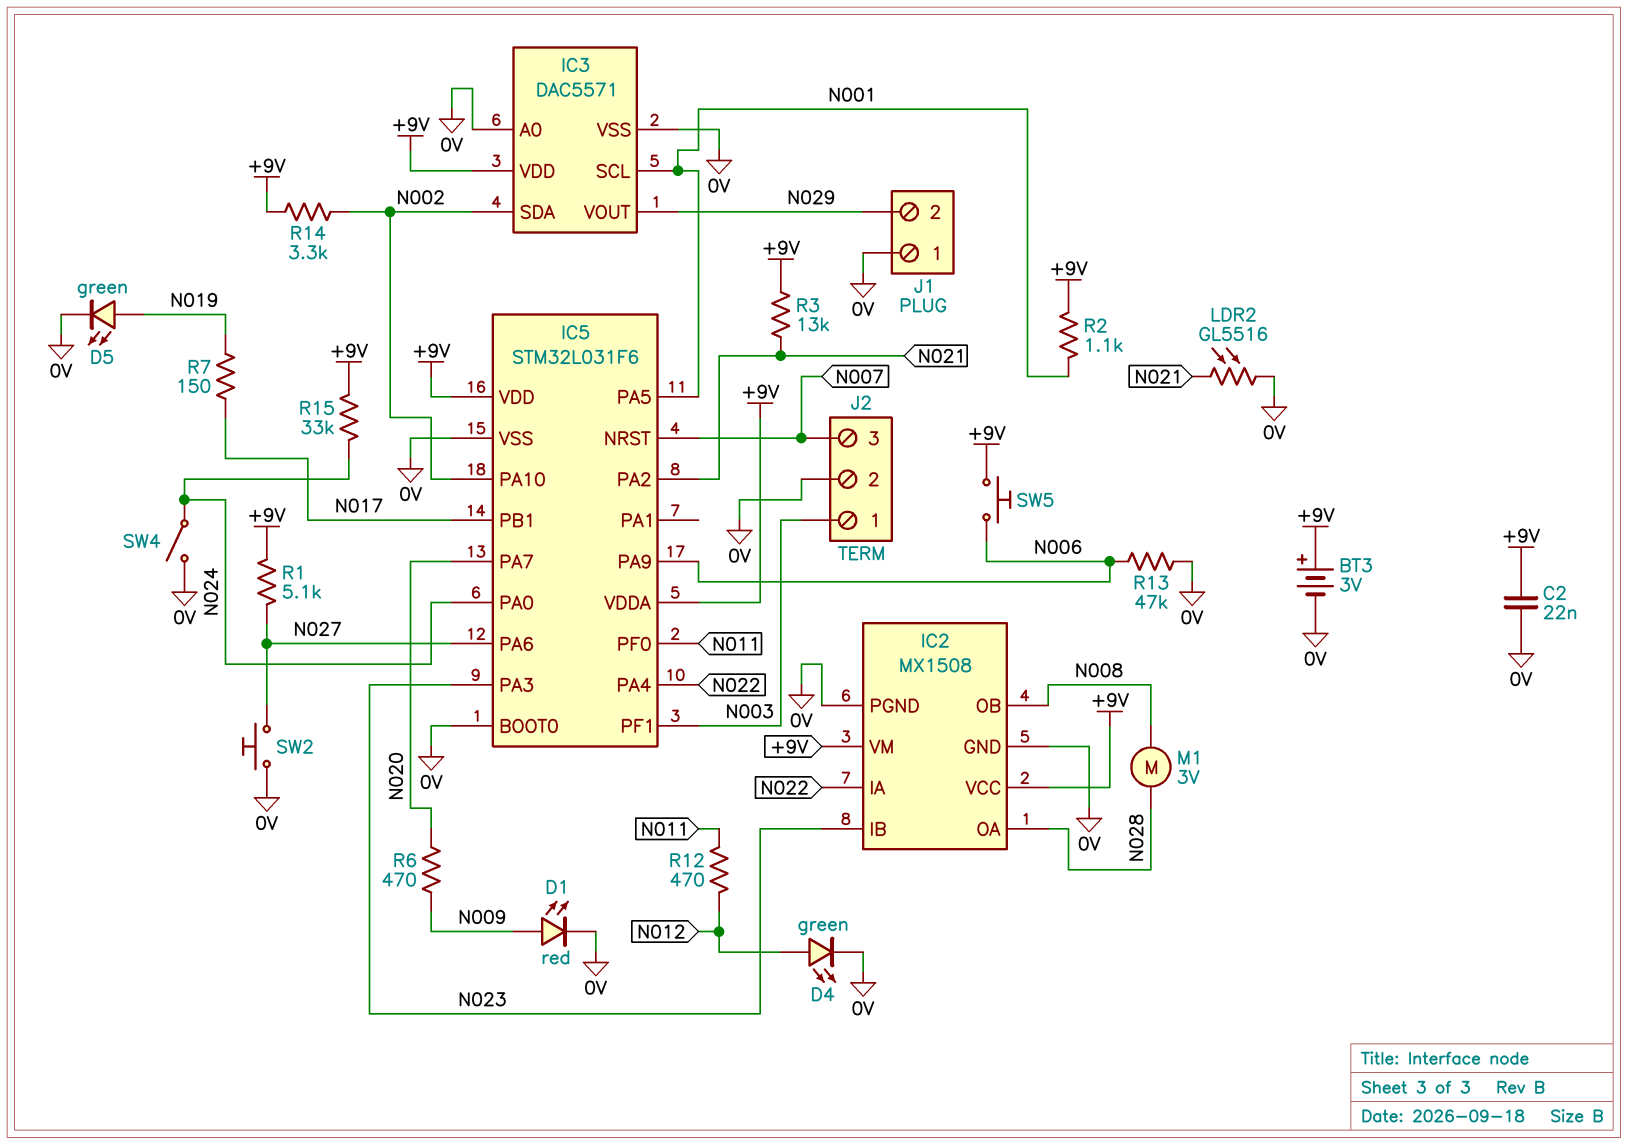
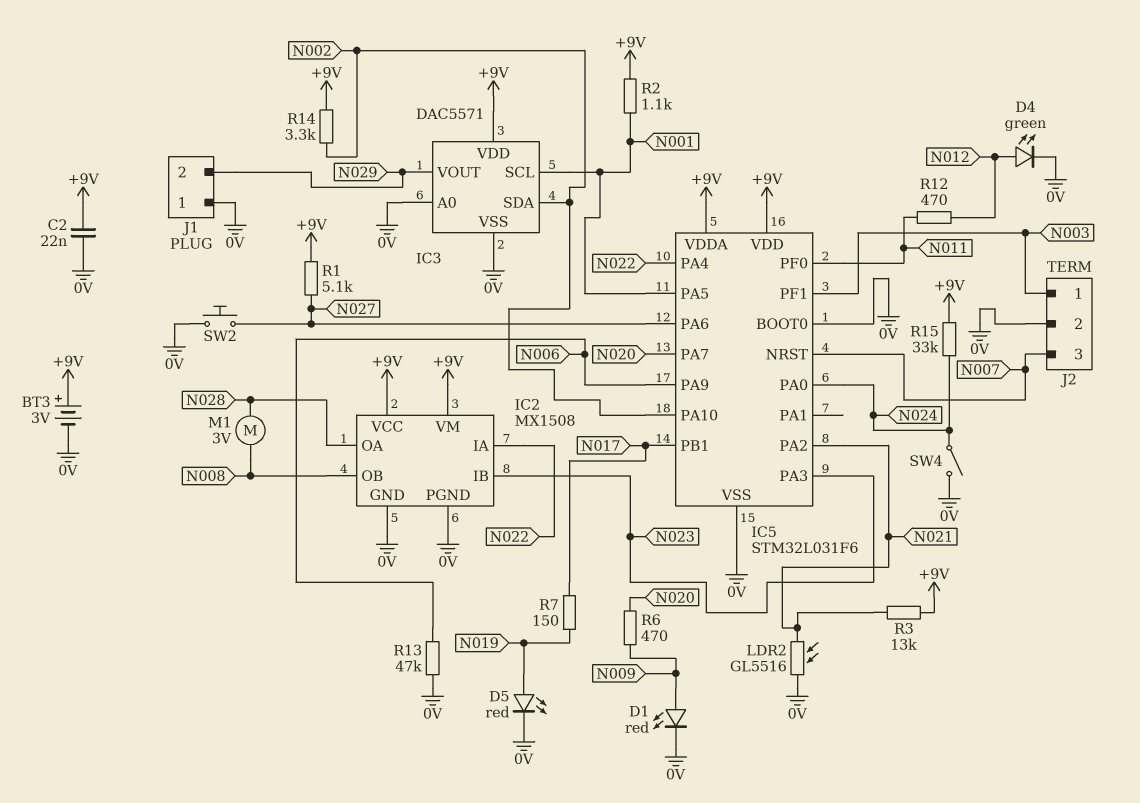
D5: LED green (A N019, K 0V) -> LED red (A N019, K 0V)
SW5: button (+9V, N006) -> none

